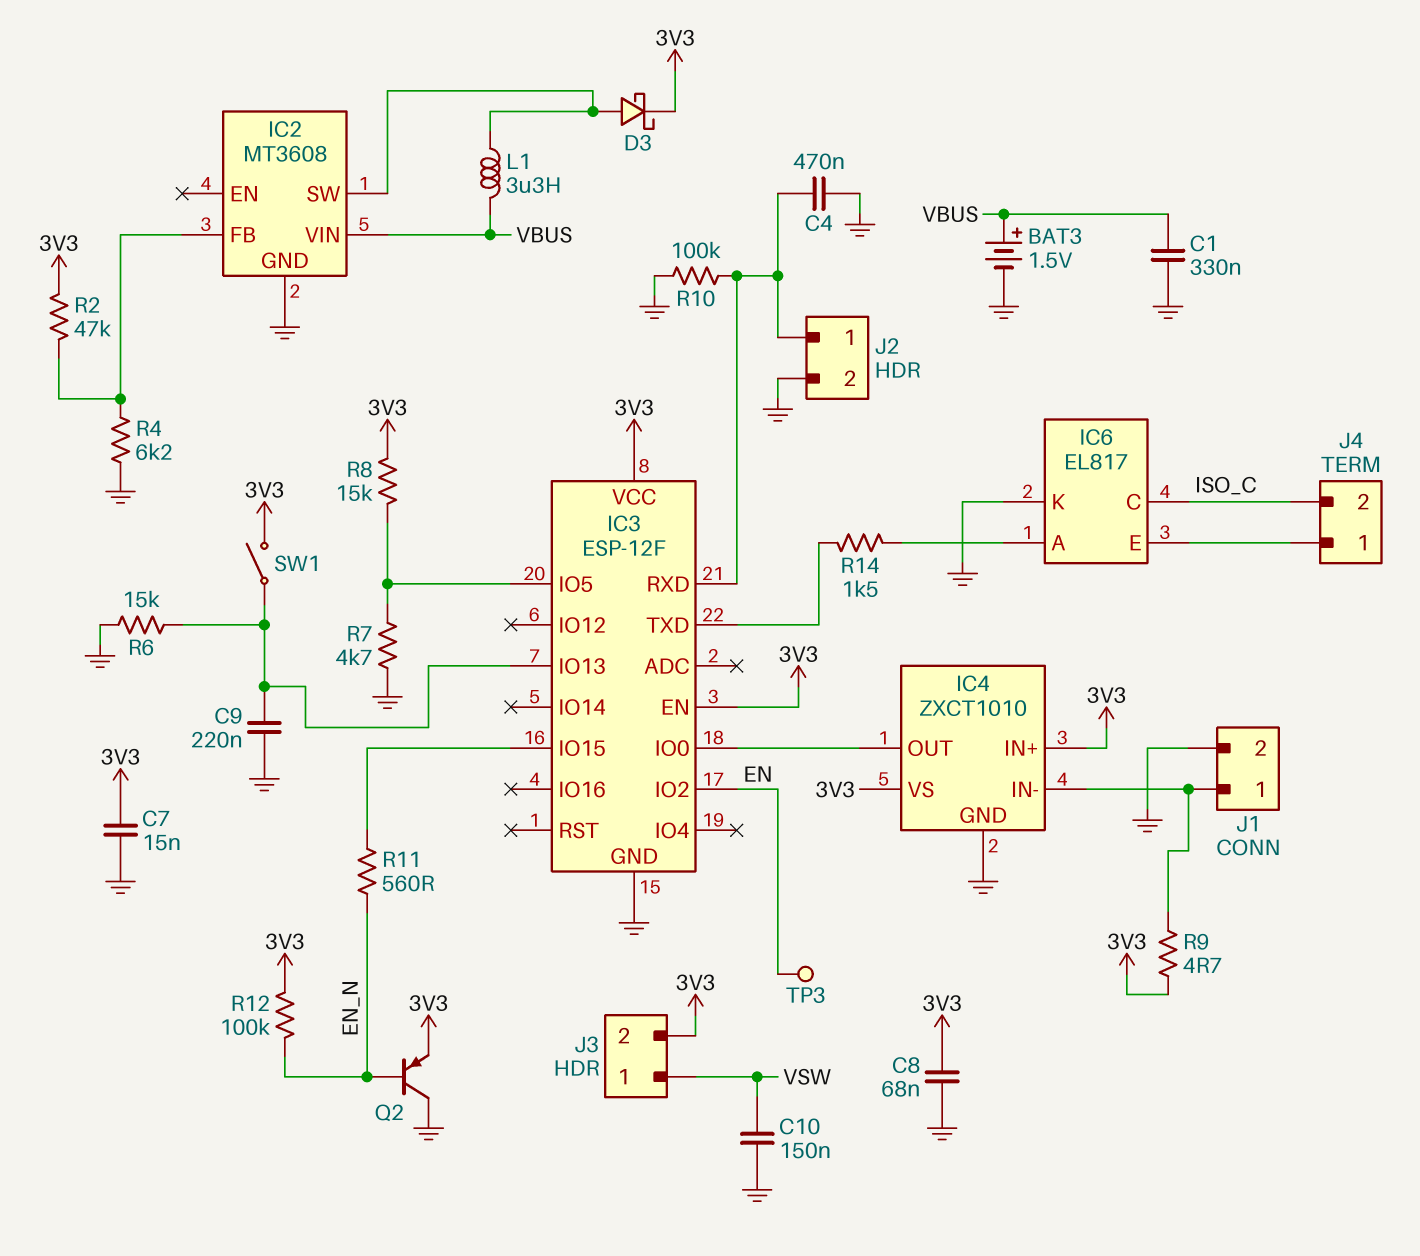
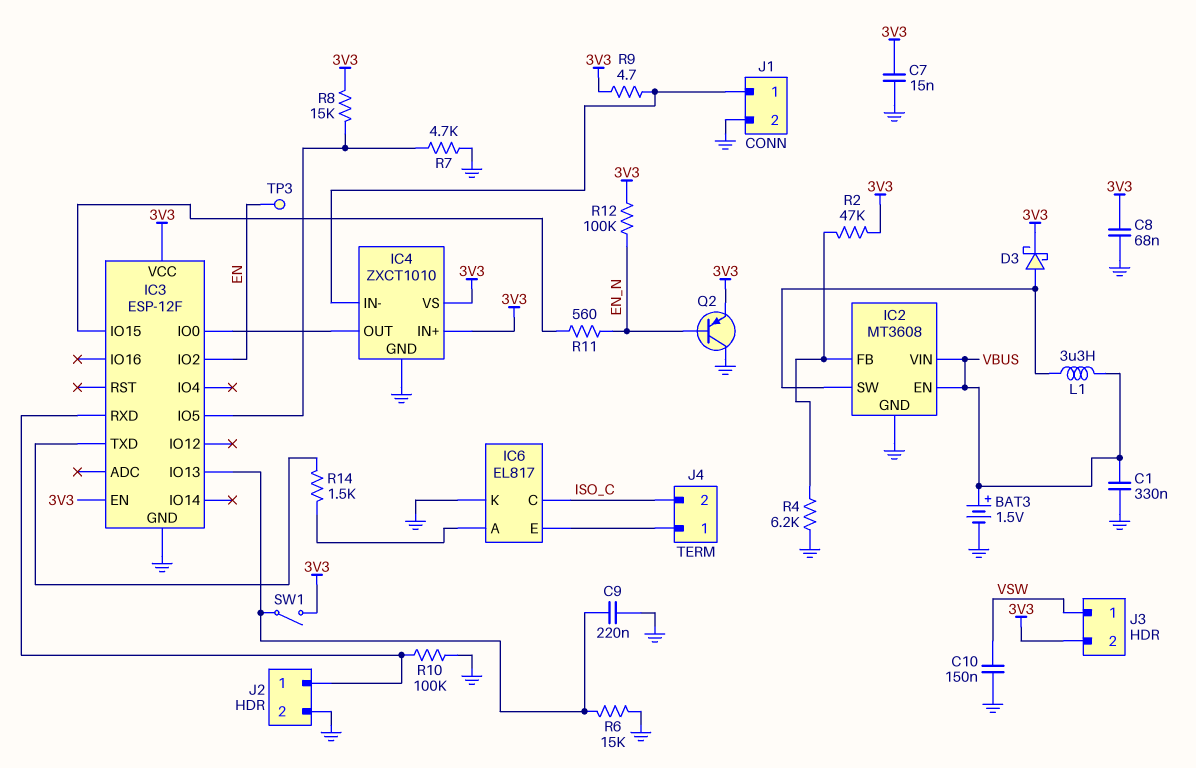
C4: 470nF (GND, IC3/RXD) -> none
IC2 pin EN: none -> VBUS

